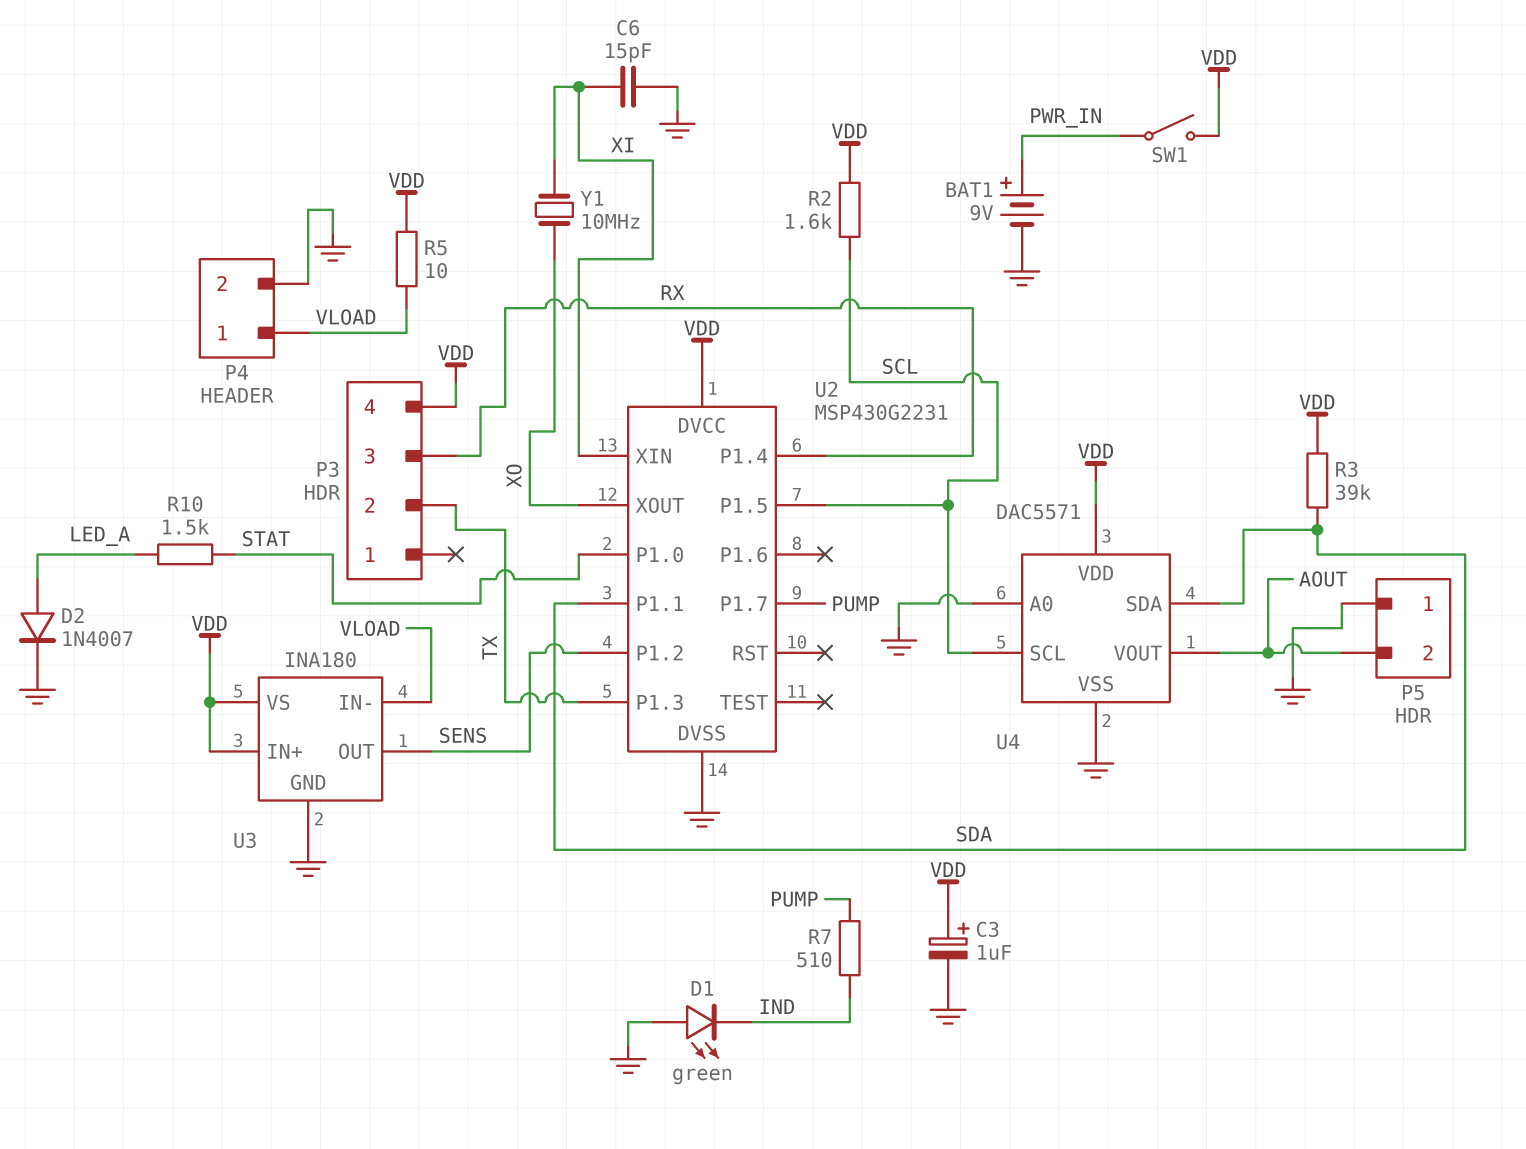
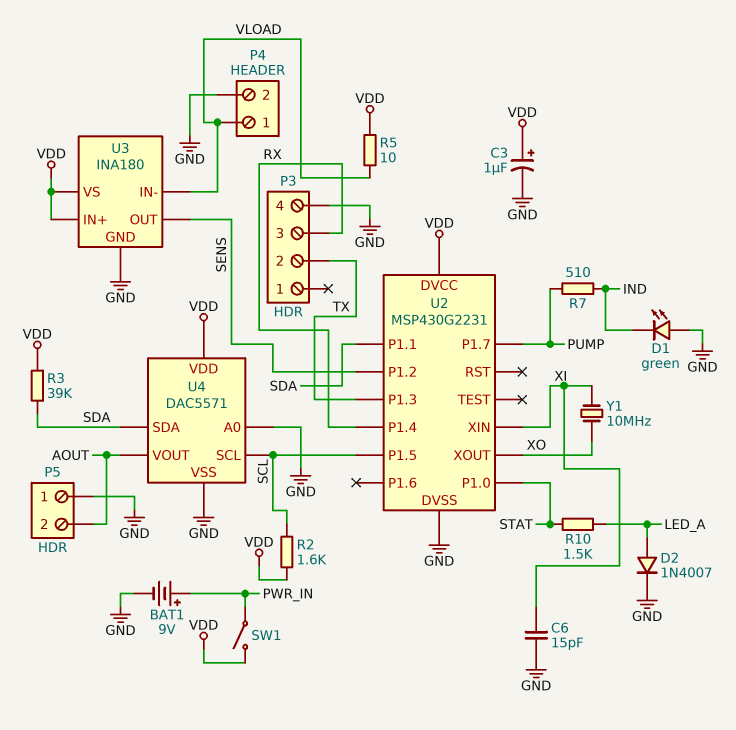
P3 pin 4: VDD -> GND

